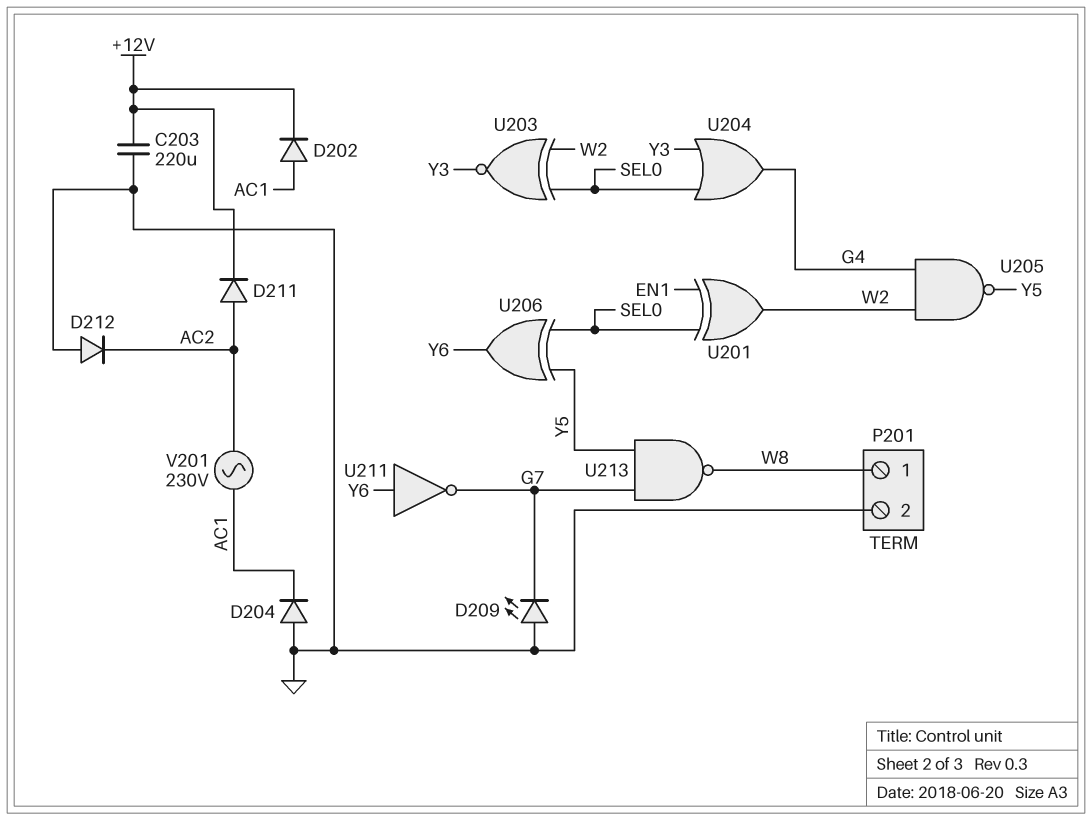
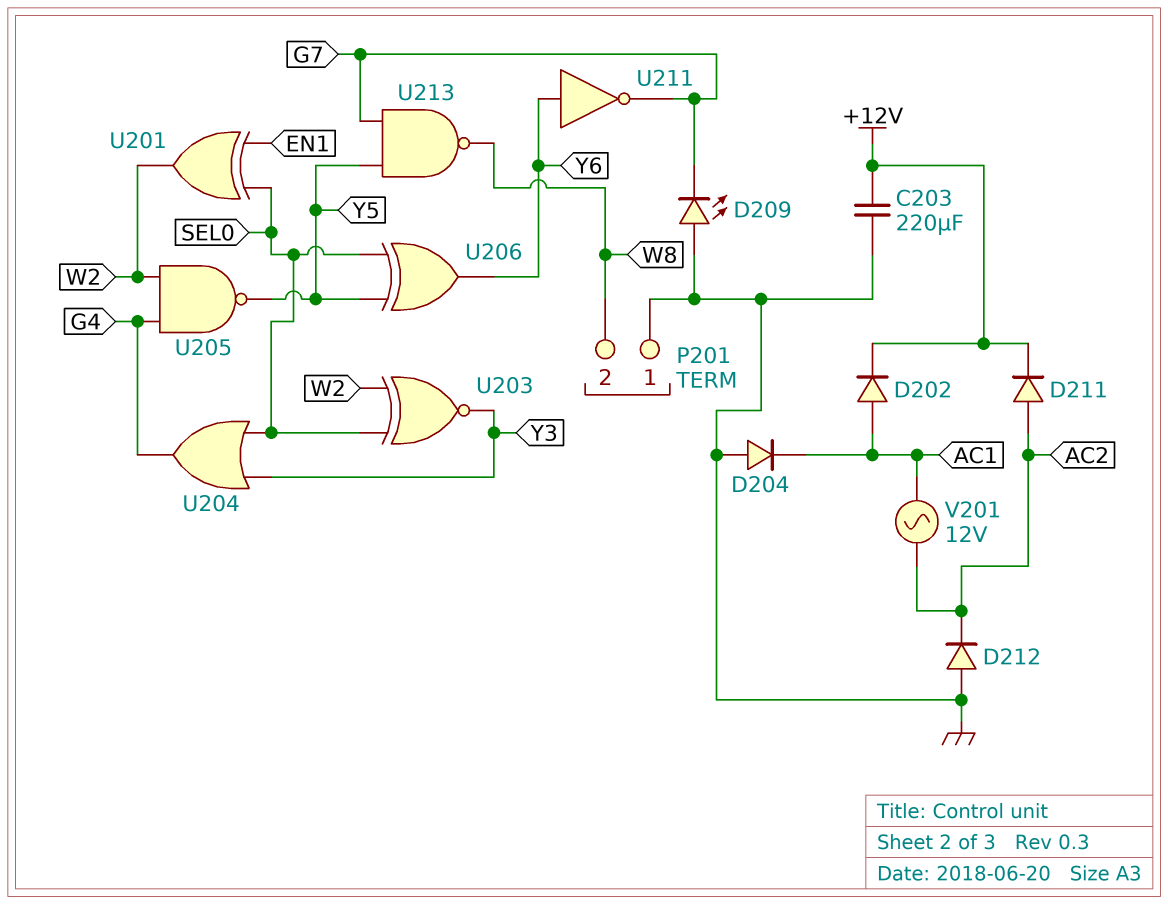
P201 pin 1: W8 -> GND
P201 pin 2: GND -> W8
V201: AC 230V (AC1, AC2) -> AC 12V (AC1, AC2)

